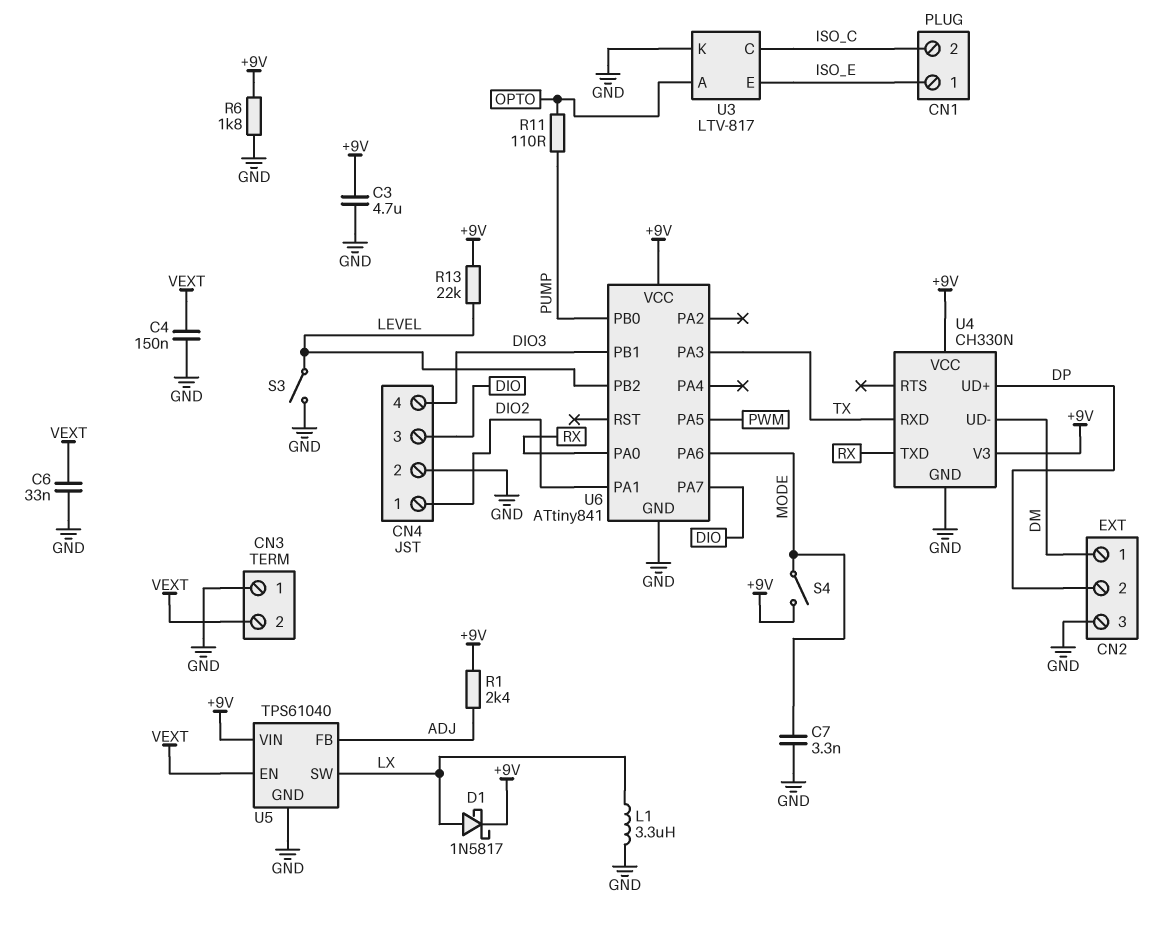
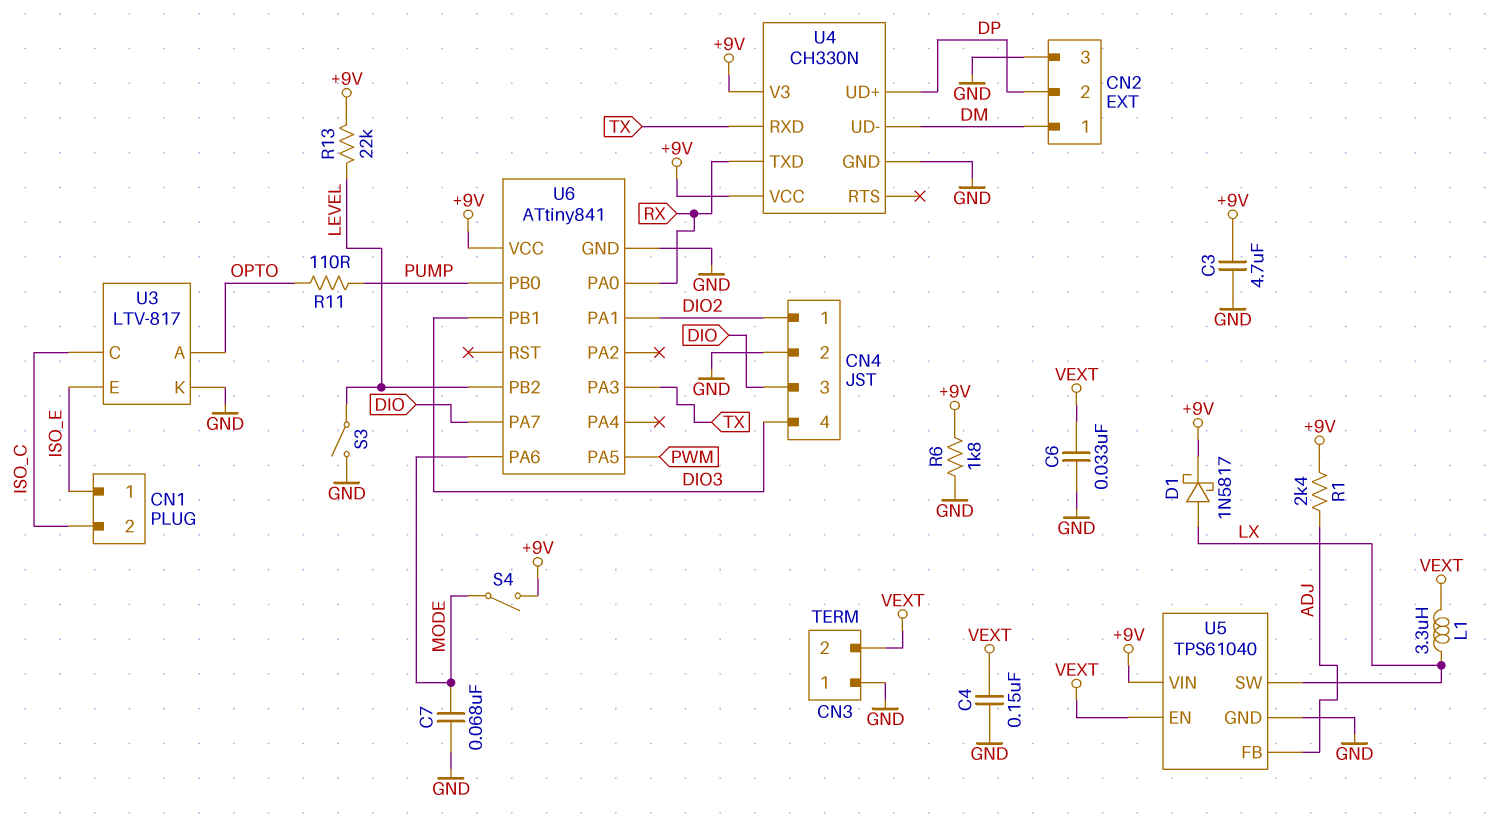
C7: 3.3nF (GND, MODE) -> 68nF (GND, MODE)
L1: 3.3uH (GND, LX) -> 3.3uH (LX, VEXT)

